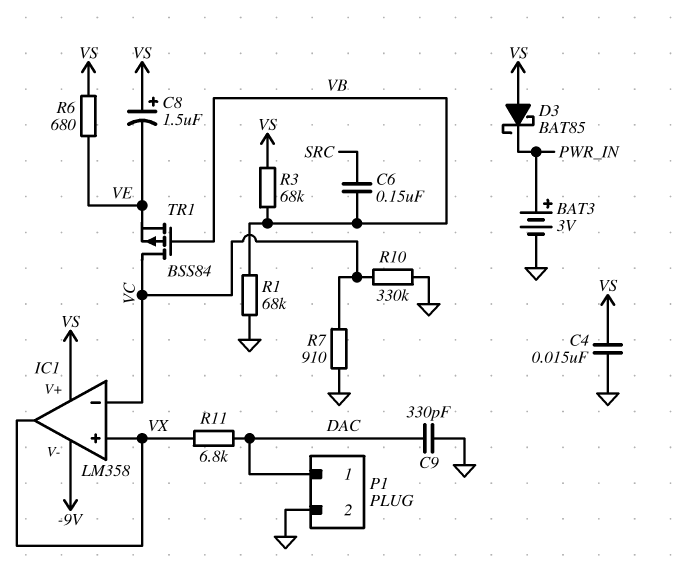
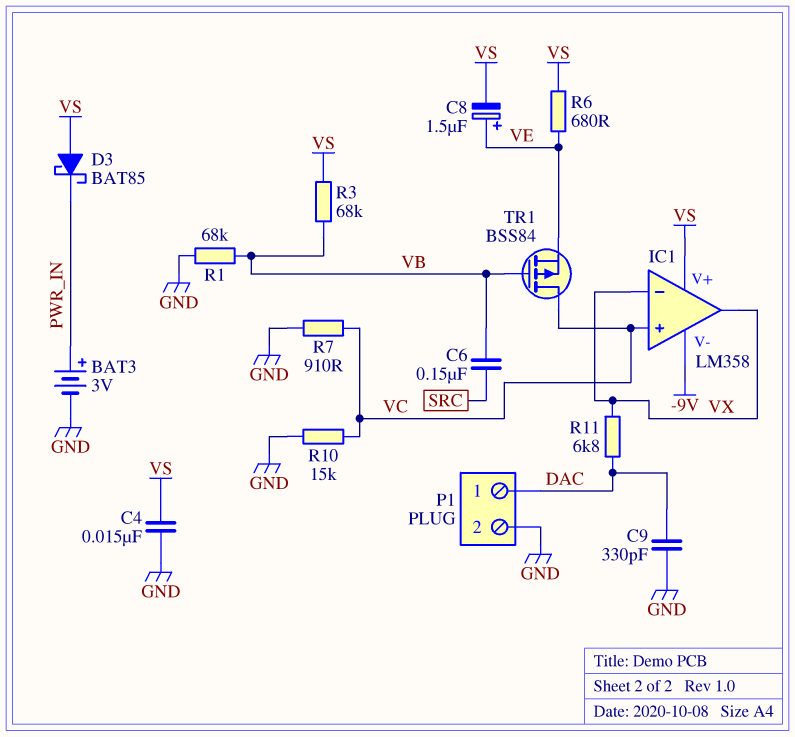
C8: 1.5uF (plus VS, minus VE) -> 1.5uF (plus VE, minus VS)
IC1 pin in+: VX -> VC
IC1 pin in-: VC -> VX
R10: 330k (GND, VC) -> 15k (GND, VC)

